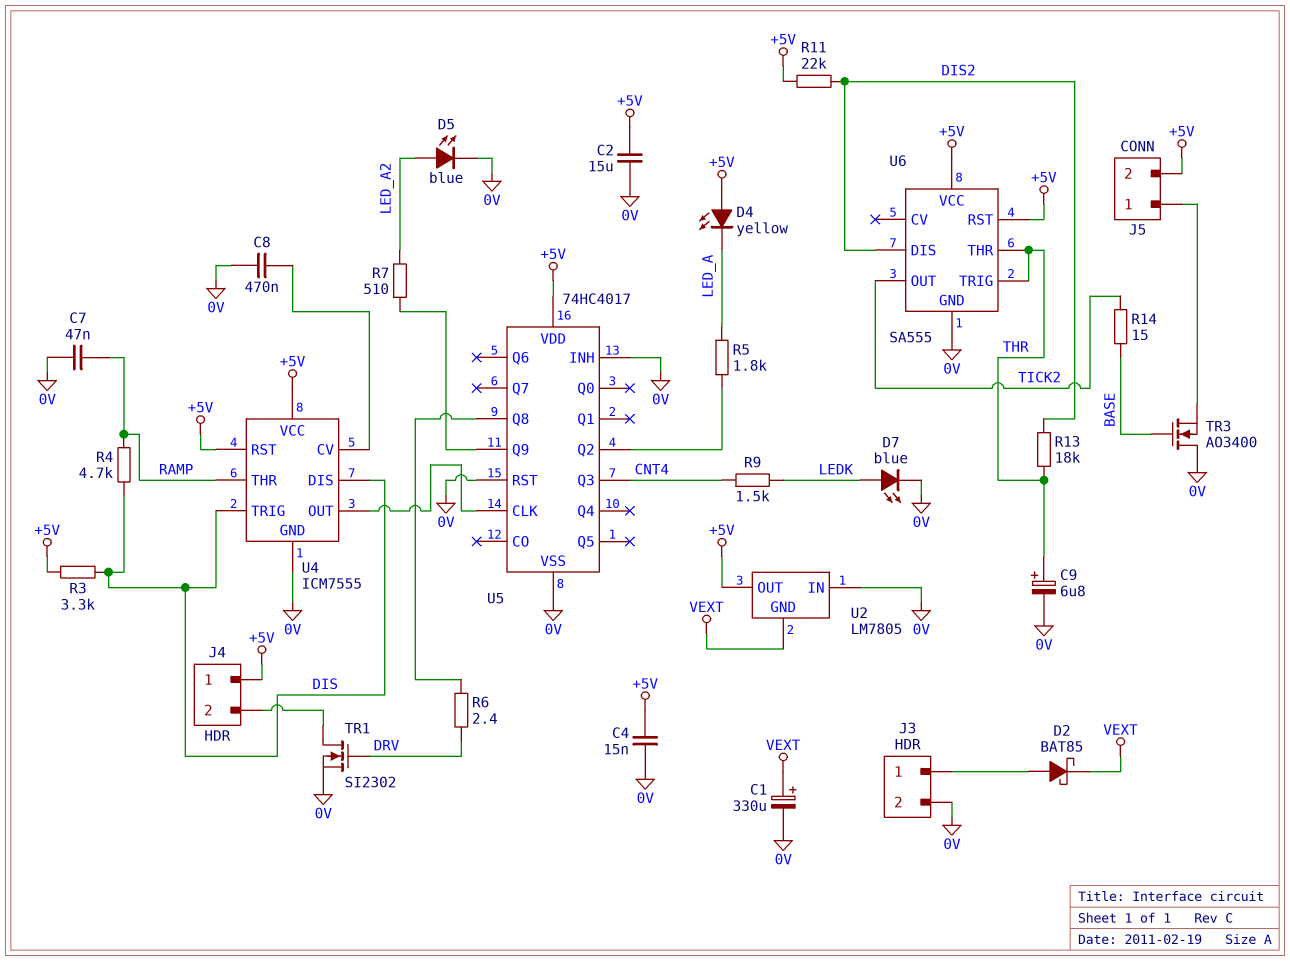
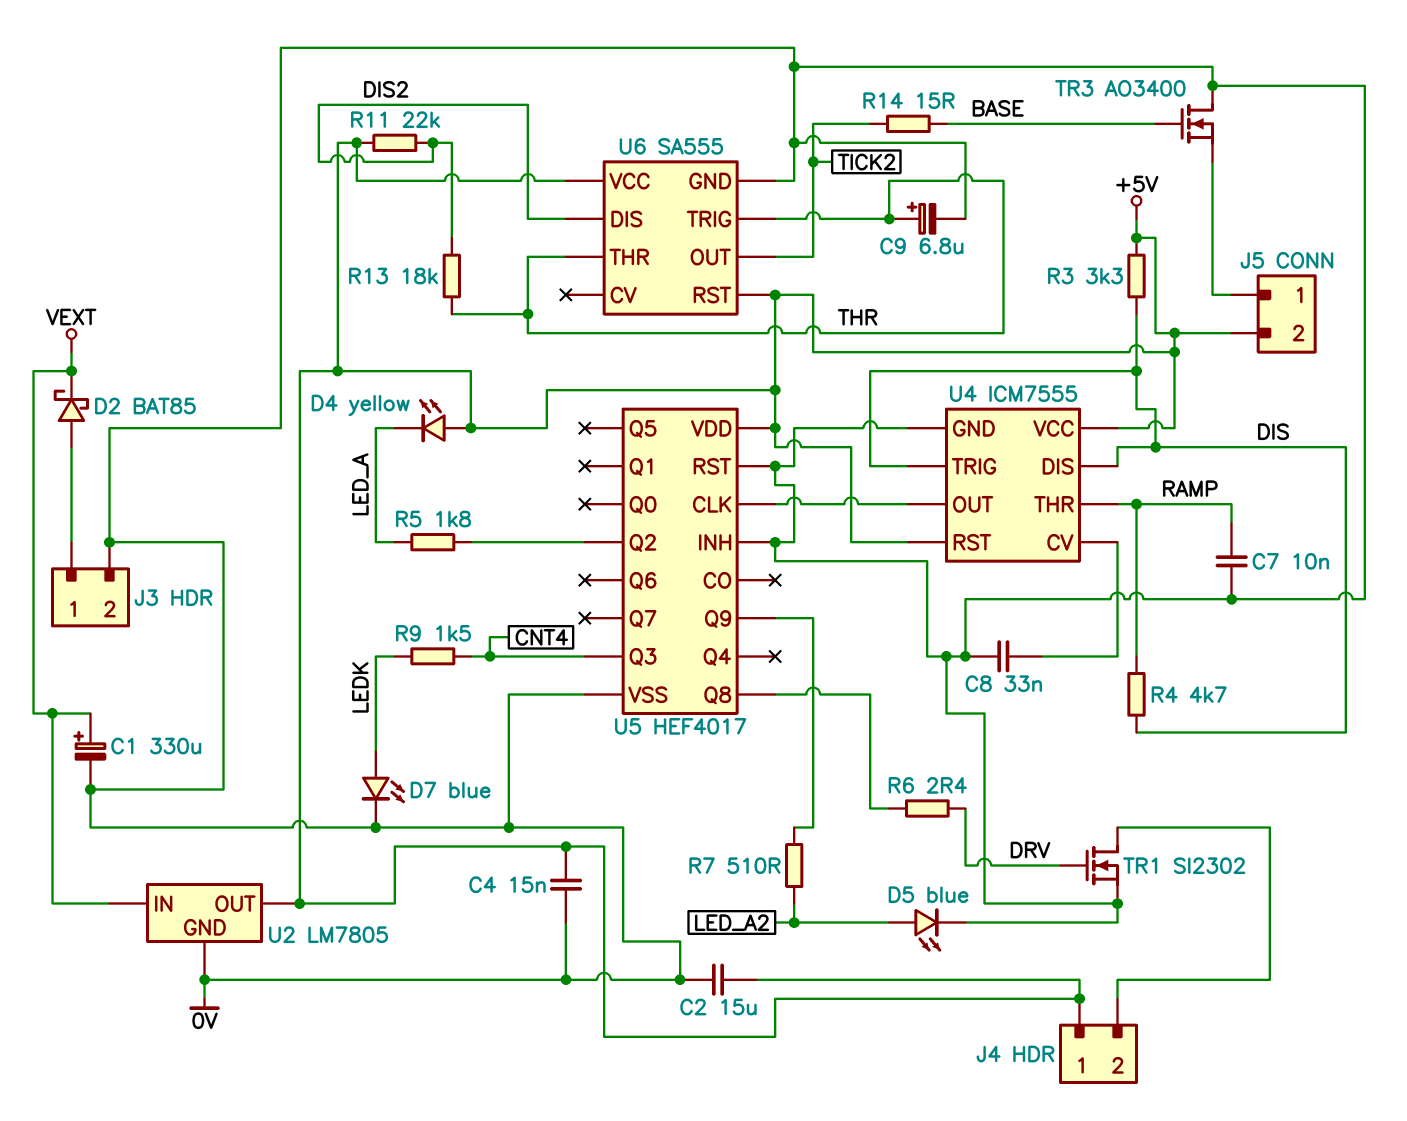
C7: 47nF (0V, RAMP) -> 10nF (0V, RAMP)
C8: 470nF (0V, U4/CV) -> 33nF (0V, U4/CV)
U2 pin GND: VEXT -> 0V
U2 pin IN: 0V -> VEXT
U5: 74HC4017 -> HEF4017

